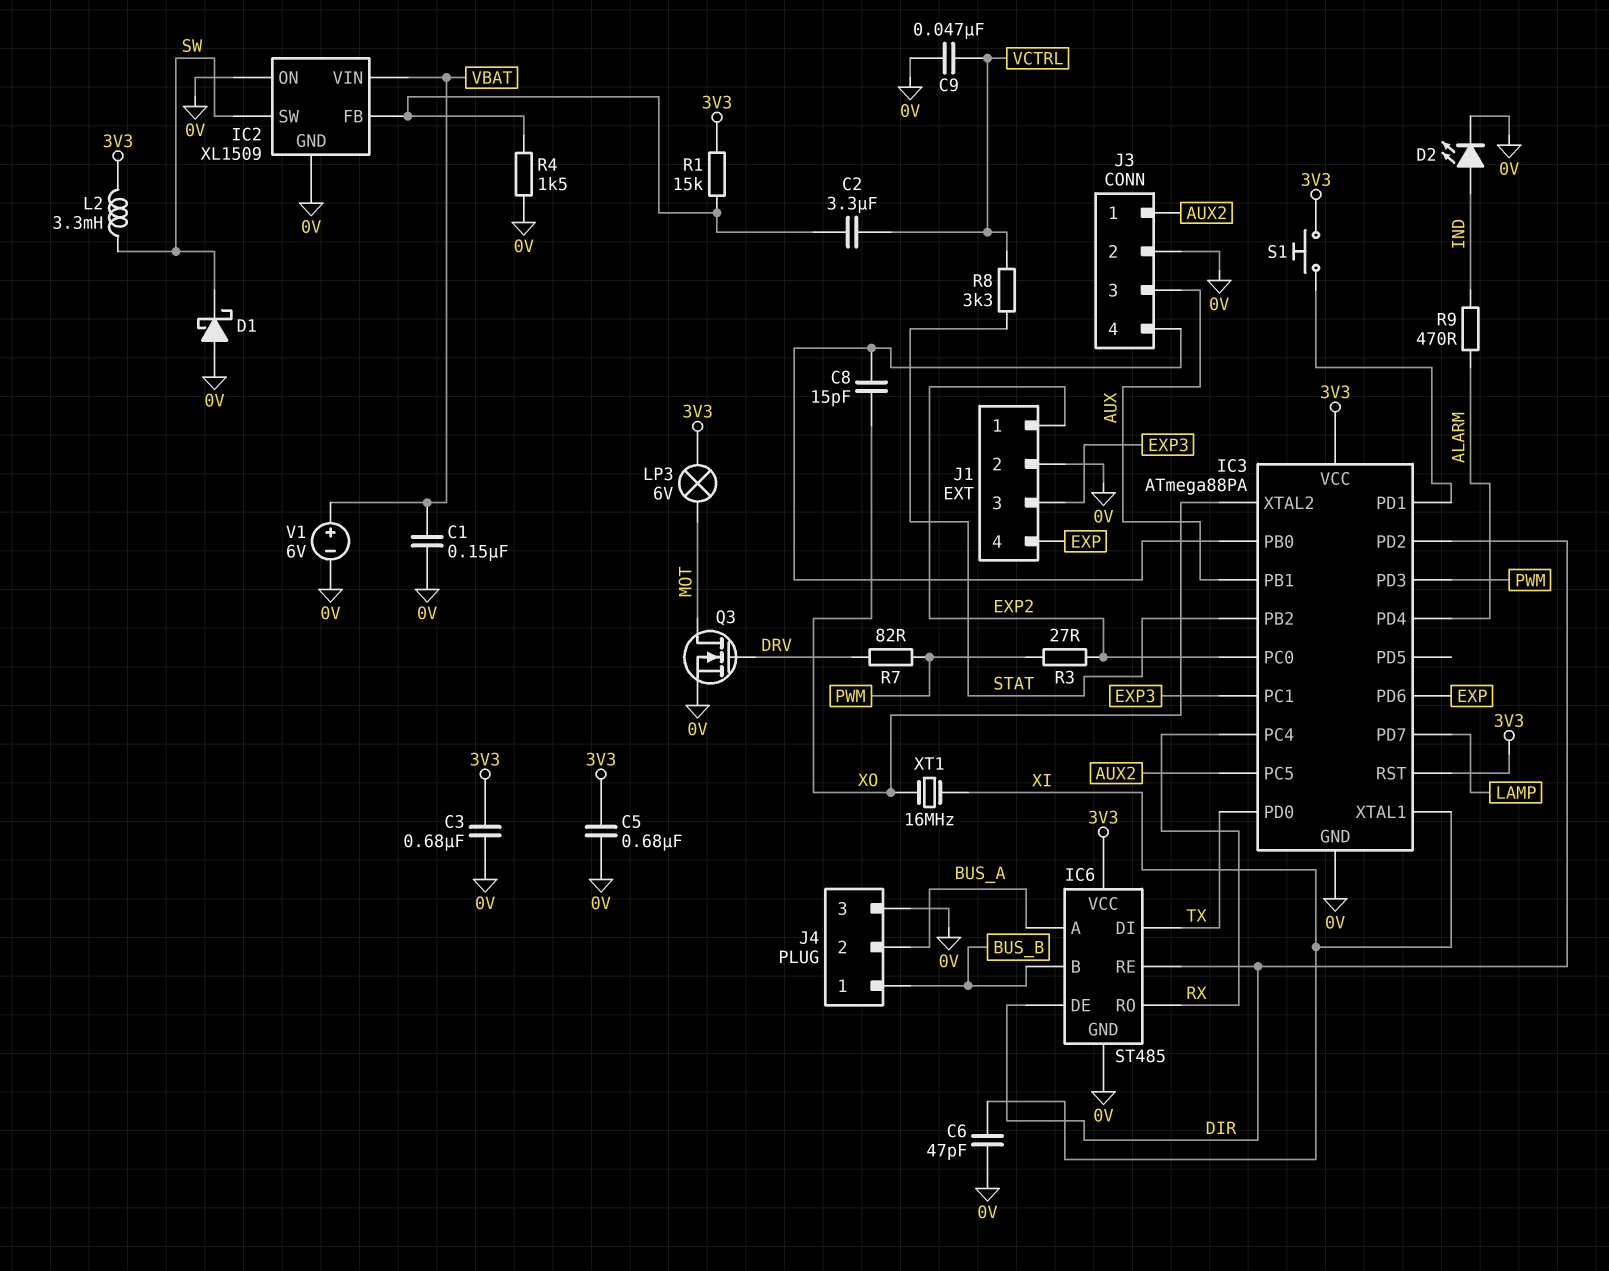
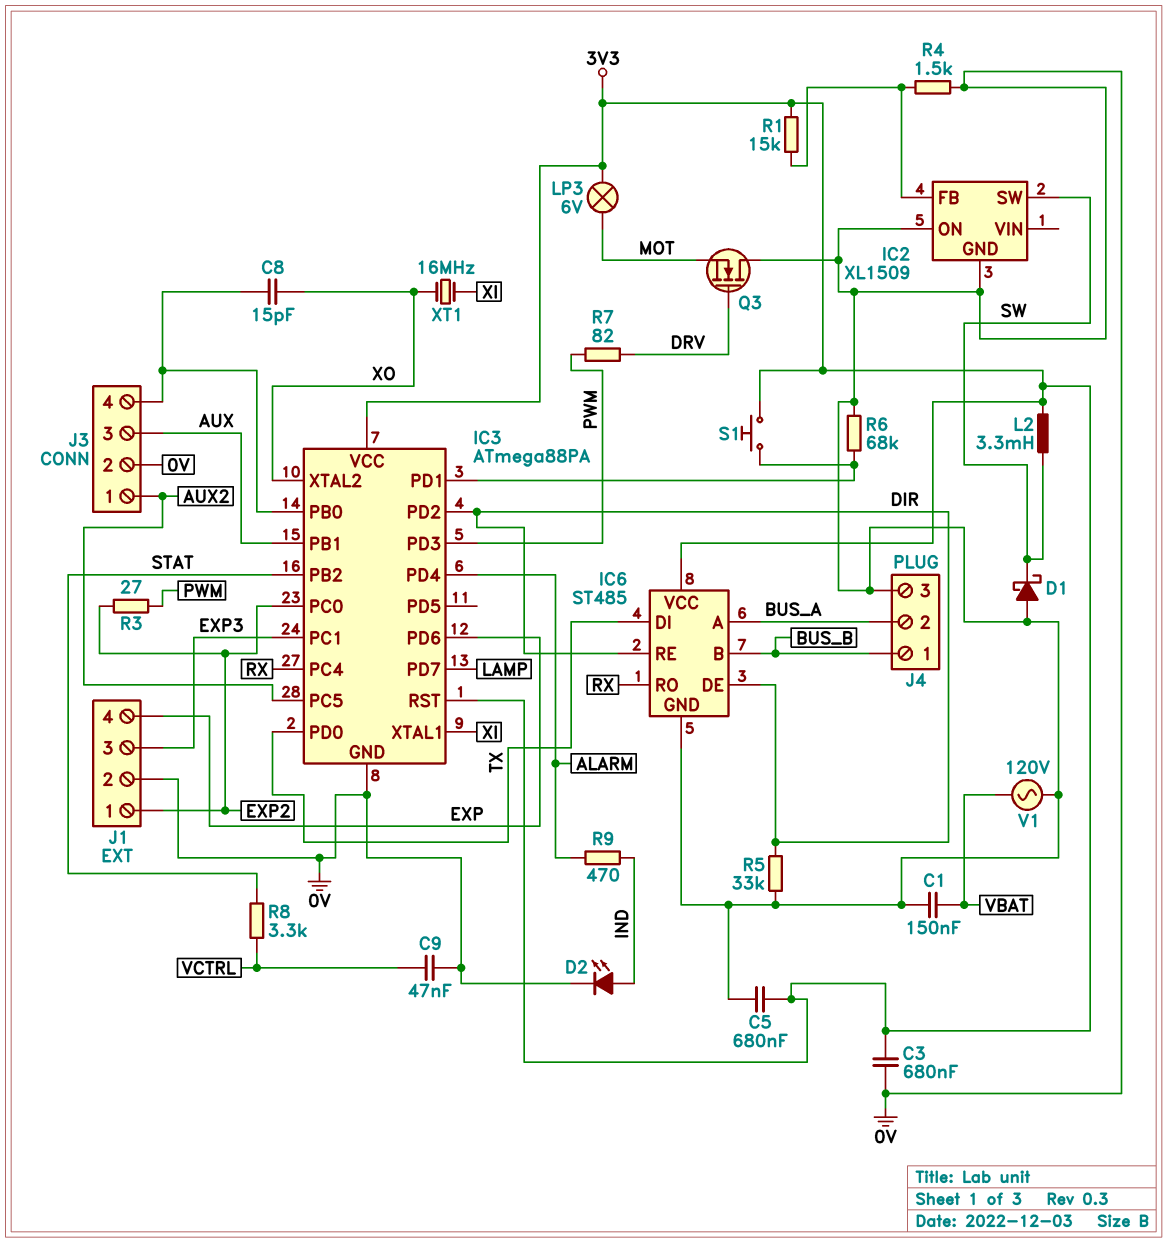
C2: 3.3uF (IC2/FB, VCTRL) -> none
C6: 47pF (0V, XI) -> none
IC2 pin VIN: VBAT -> none
Q3: NMOS (G DRV, D MOT, S 0V) -> NMOS (G DRV, D 0V, S MOT)
R5: none -> 33k (0V, DIR)
R6: none -> 68k (0V, IC3/PD1)
V1: 6V (plus VBAT, minus 0V) -> AC 120V (0V, VBAT)

